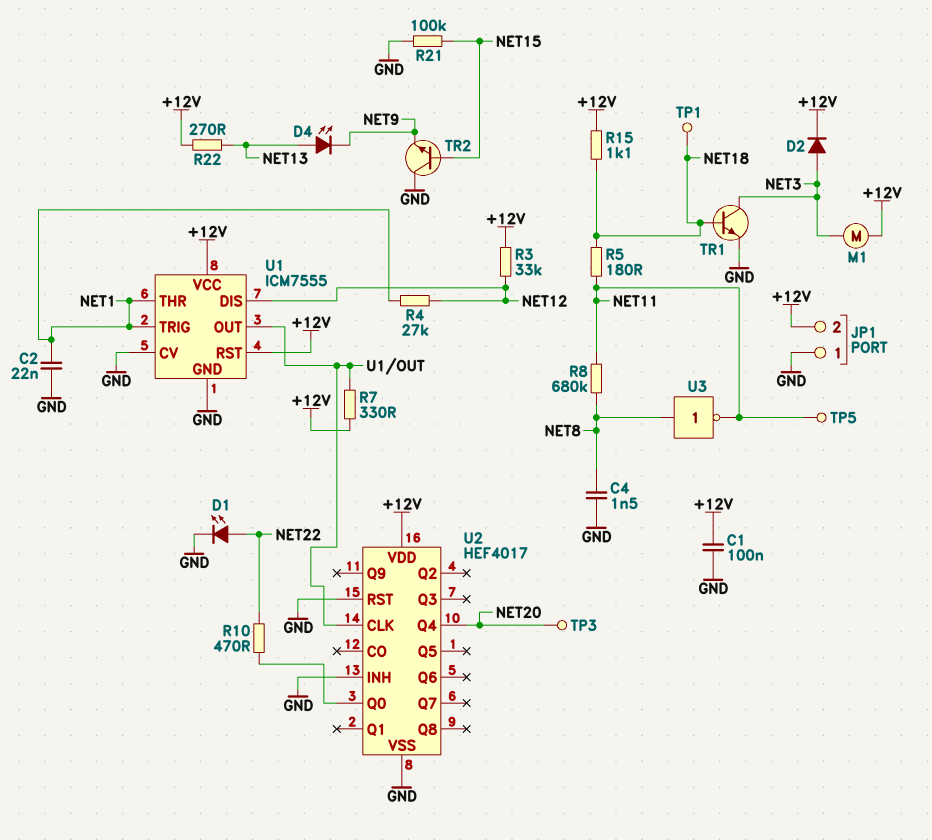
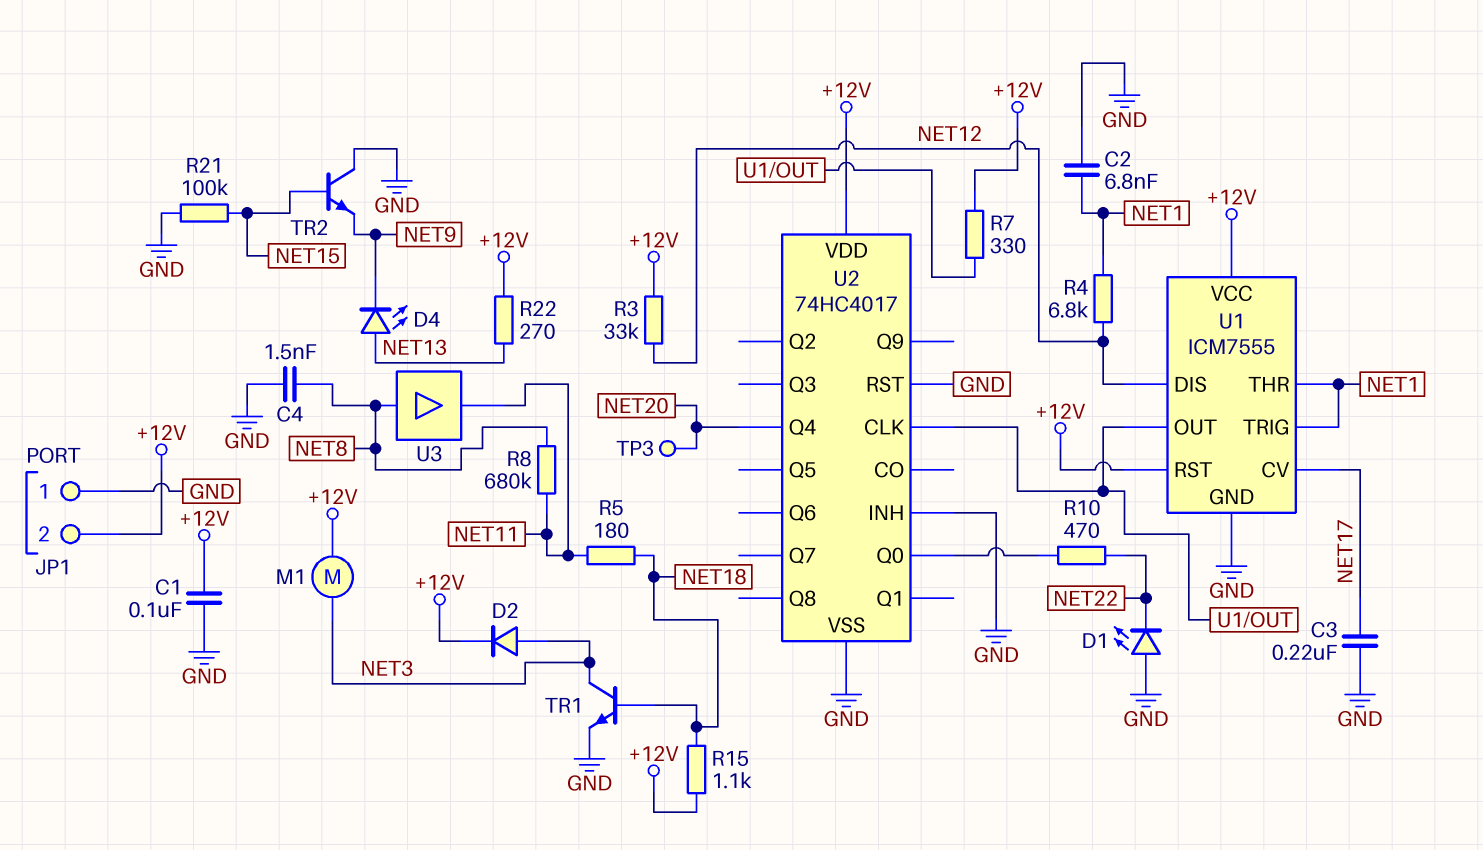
C2: 22nF (GND, NET1) -> 6.8nF (GND, NET1)
C3: none -> 220nF (GND, NET17)
D1: LED (A NET22, K GND) -> LED (A GND, K NET22)
R4: 27k (NET1, NET12) -> 6.8k (NET1, NET12)
TP1: test point (NET18) -> none
TP5: test point (NET11) -> none
U1 pin CV: GND -> NET17
U2: HEF4017 -> 74HC4017
U3: NOT (in NET8, out NET11) -> buffer (in NET8, out NET11)

